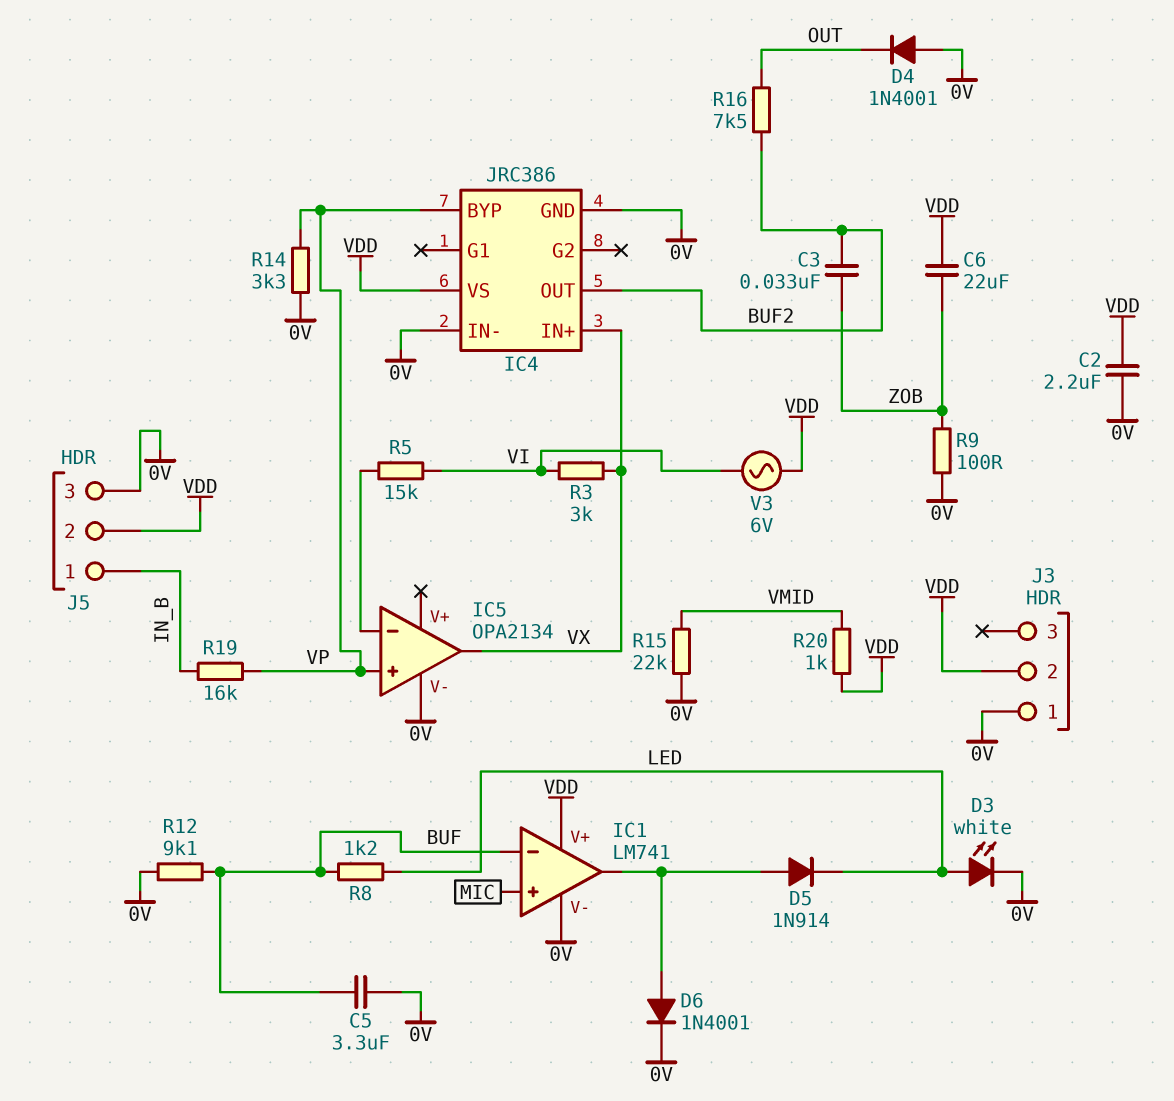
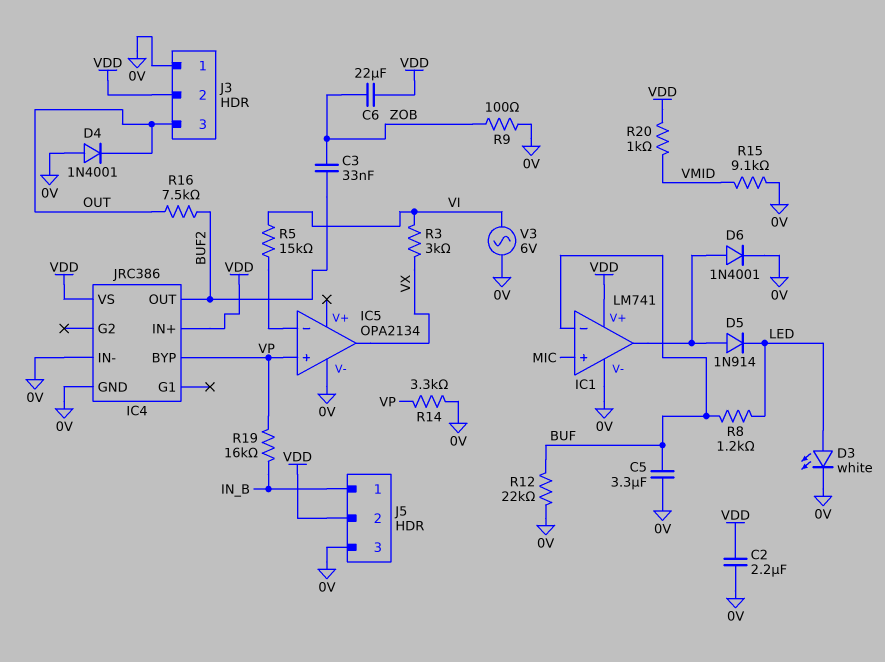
IC4 pin IN+: VX -> VDD
J3 pin 3: none -> OUT
R12: 9.1k (0V, BUF) -> 22k (0V, BUF)
R15: 22k (0V, VMID) -> 9.1k (0V, VMID)
V3: AC 6V (VDD, VI) -> AC 6V (0V, VI)

